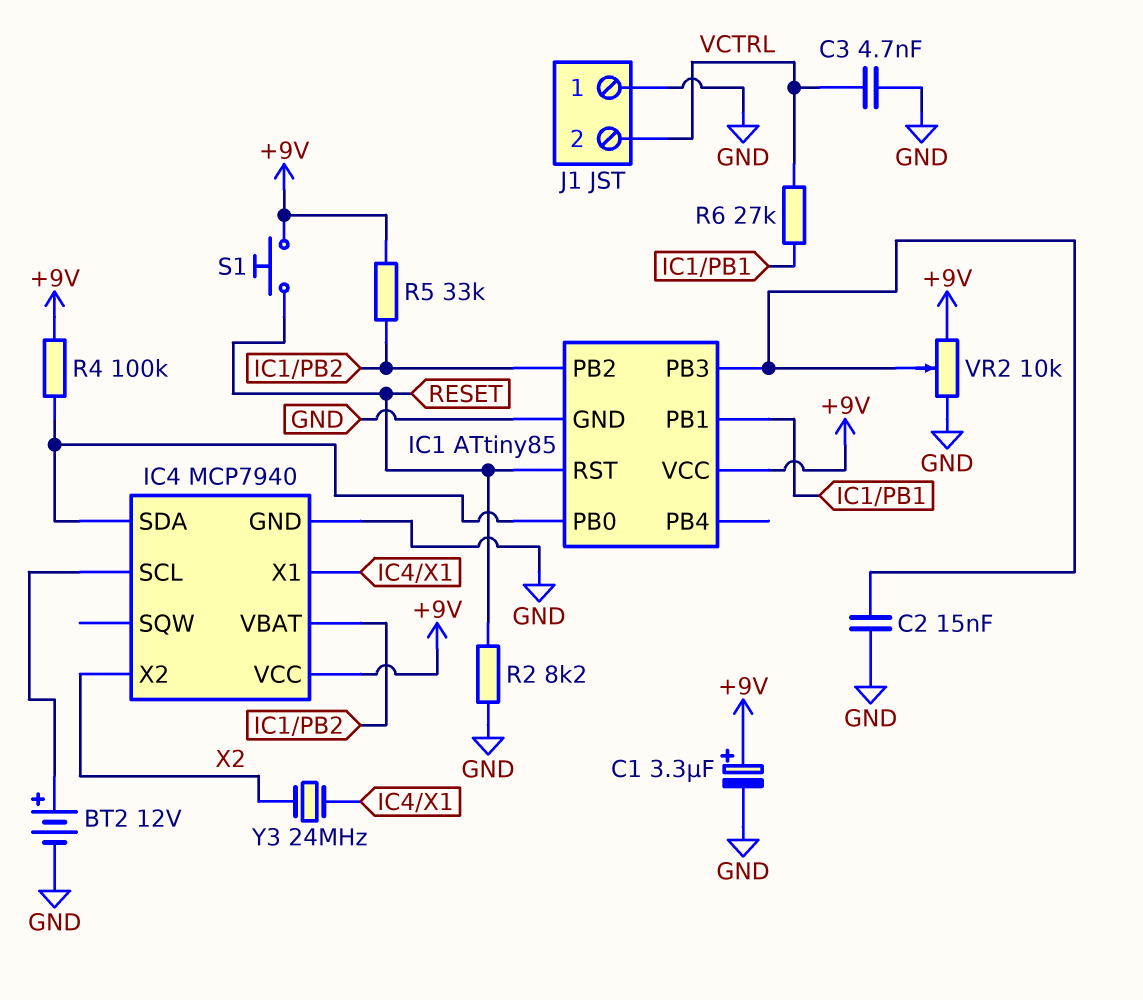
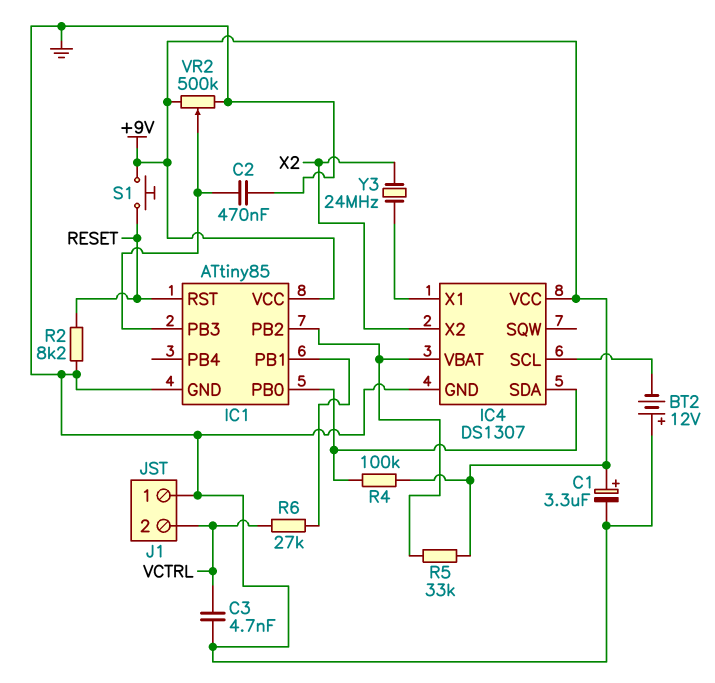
BT2: 12V (plus IC4/SCL, minus GND) -> 12V (plus GND, minus IC4/SCL)
C2: 15nF (GND, IC1/PB3) -> 470nF (GND, IC1/PB3)
IC4: MCP7940 -> DS1307
VR2: 10k (+9V, GND, wiper IC1/PB3) -> 500k (+9V, GND, wiper IC1/PB3)

